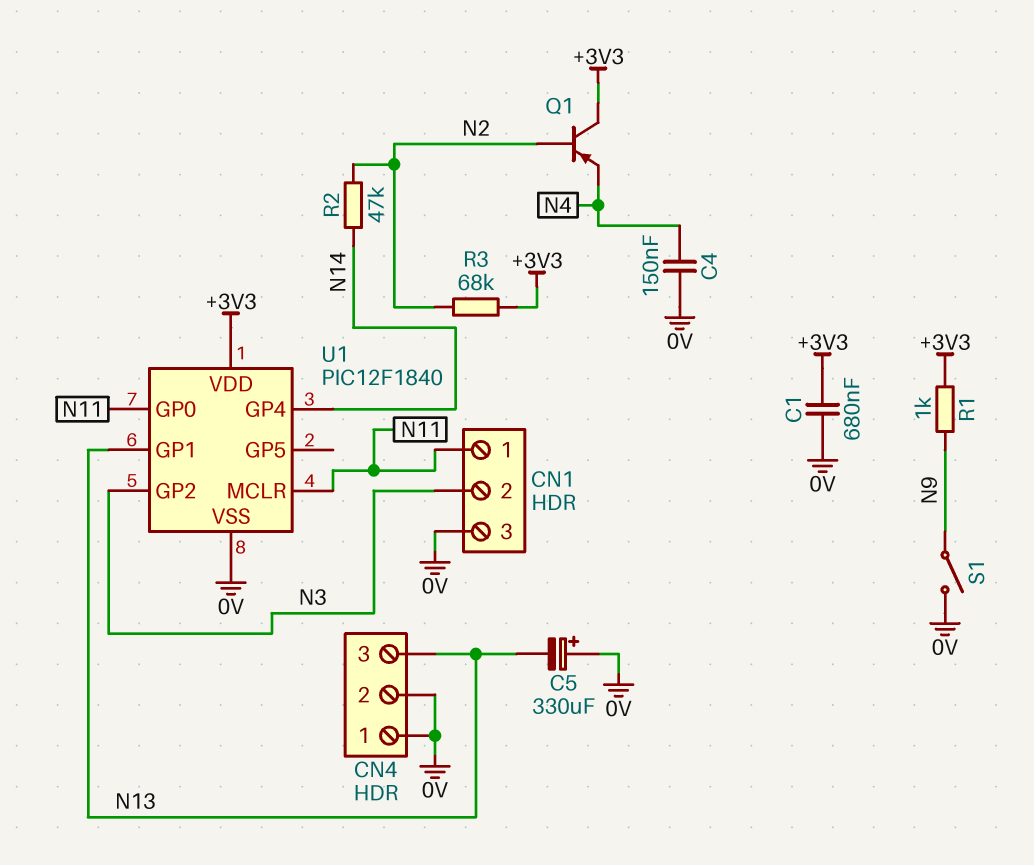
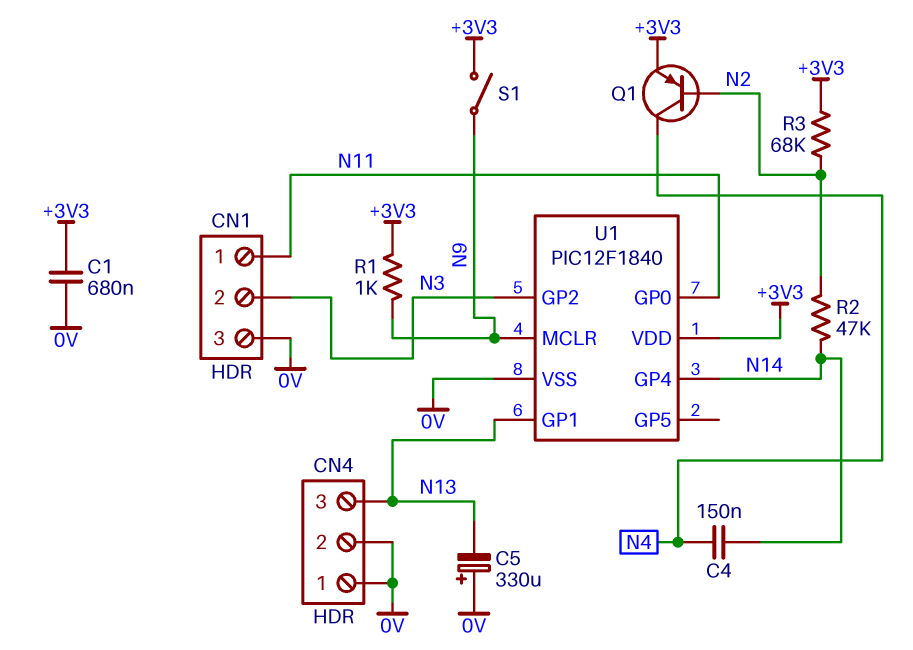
C4: 150nF (0V, N4) -> 150nF (N4, N14)
Q1: PNP (B N2, C +3V3, E N4) -> PNP (B N2, C N4, E +3V3)
S1: switch (0V, N9) -> switch (+3V3, N9)
U1 pin MCLR: N11 -> N9

